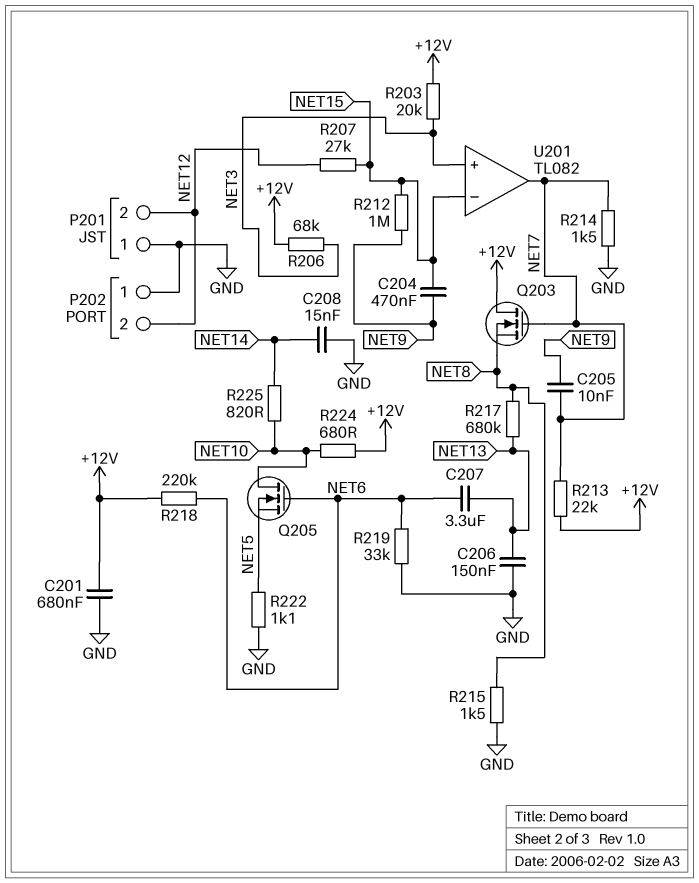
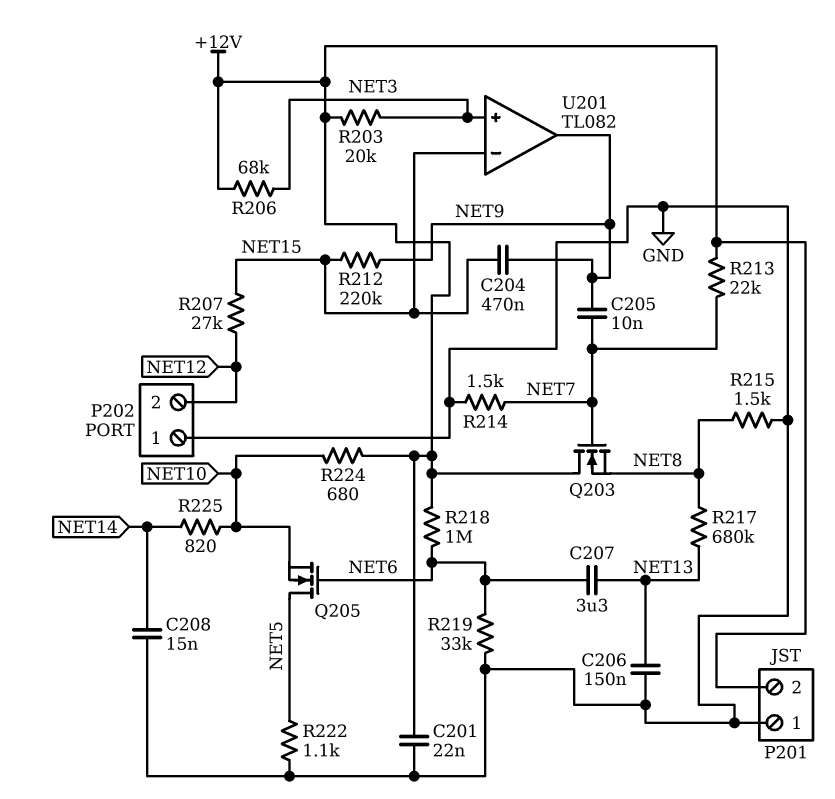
C201: 680nF (+12V, GND) -> 22nF (+12V, GND)
P201 pin 2: NET12 -> +12V
Q205: NMOS (G NET6, D NET10, S NET5) -> NMOS (G NET6, D NET5, S NET10)
R212: 1M (NET9, NET15) -> 220k (NET9, NET15)
R218: 220k (+12V, NET6) -> 1M (+12V, NET6)
U201 pin out: NET7 -> NET9

